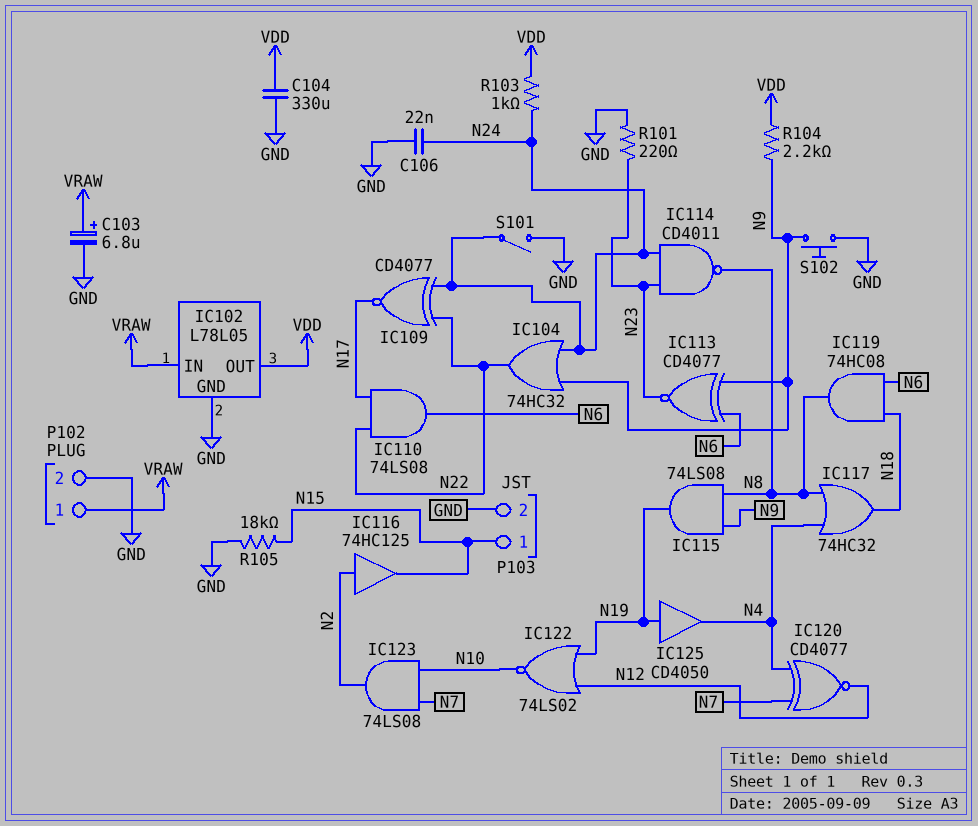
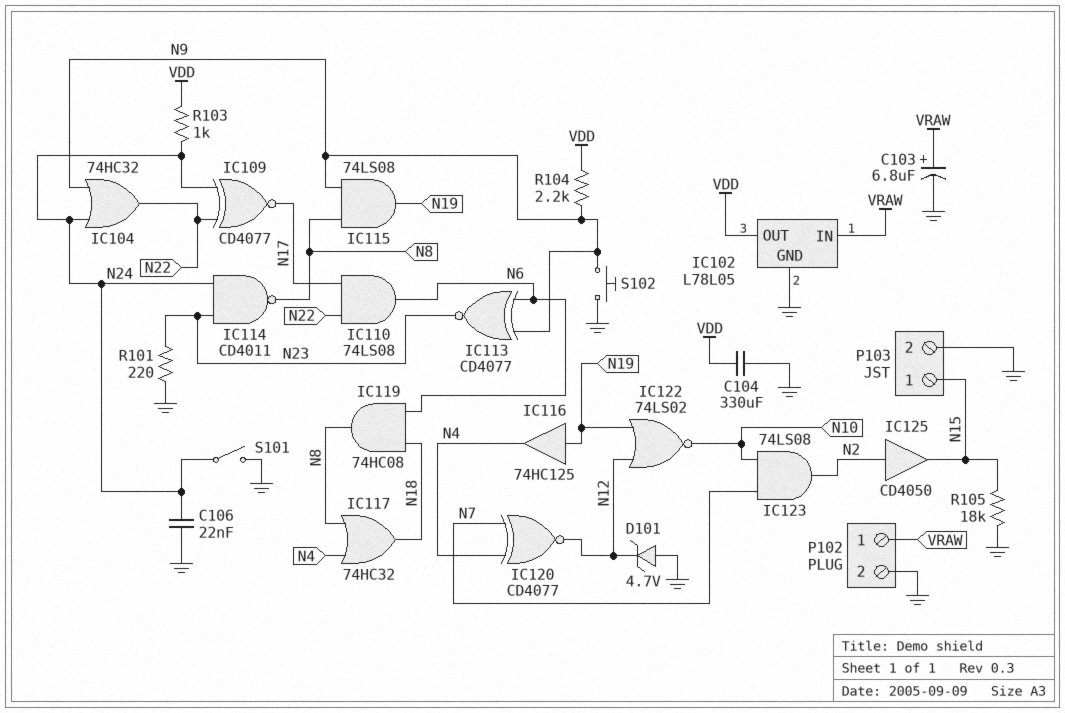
D101: none -> zener 4.7V (A GND, K N12)
IC116: buffer 74HC125 (in N2, out N15) -> buffer 74HC125 (in N19, out N4)
IC125: buffer CD4050 (in N19, out N4) -> buffer CD4050 (in N2, out N15)

